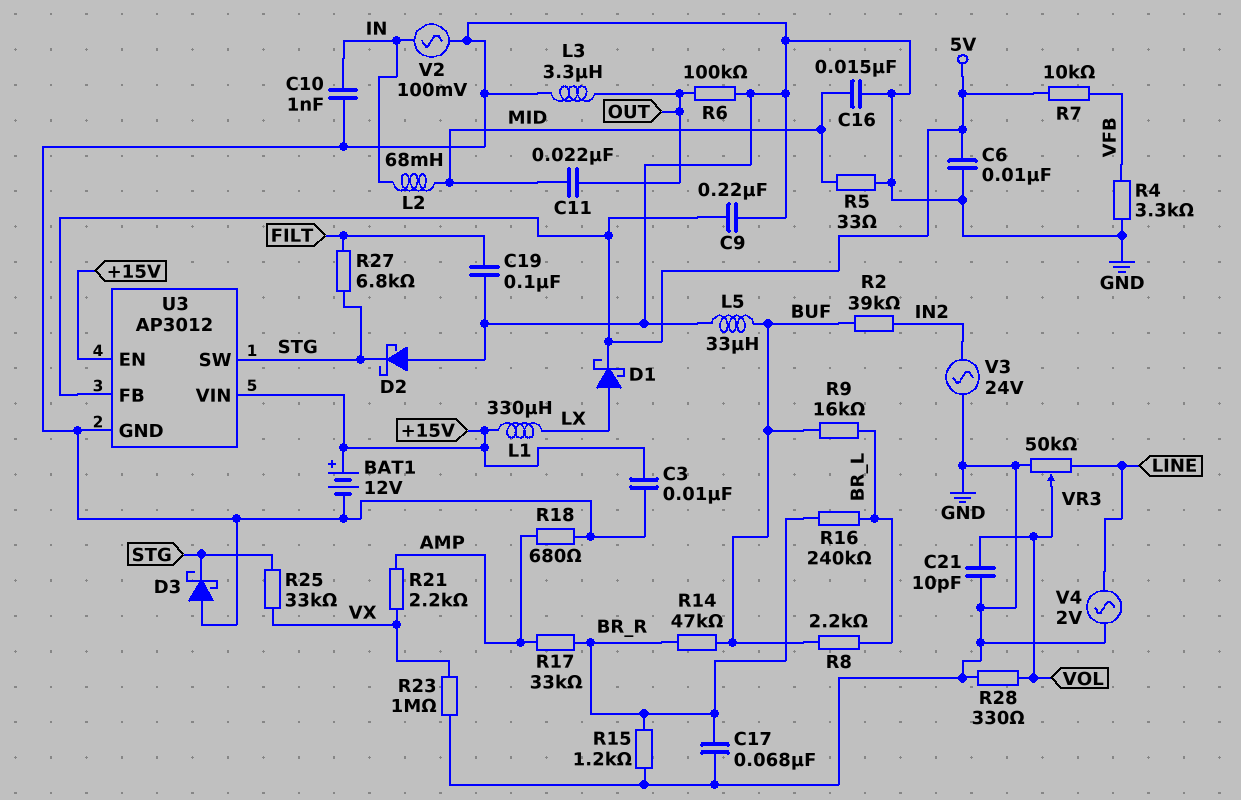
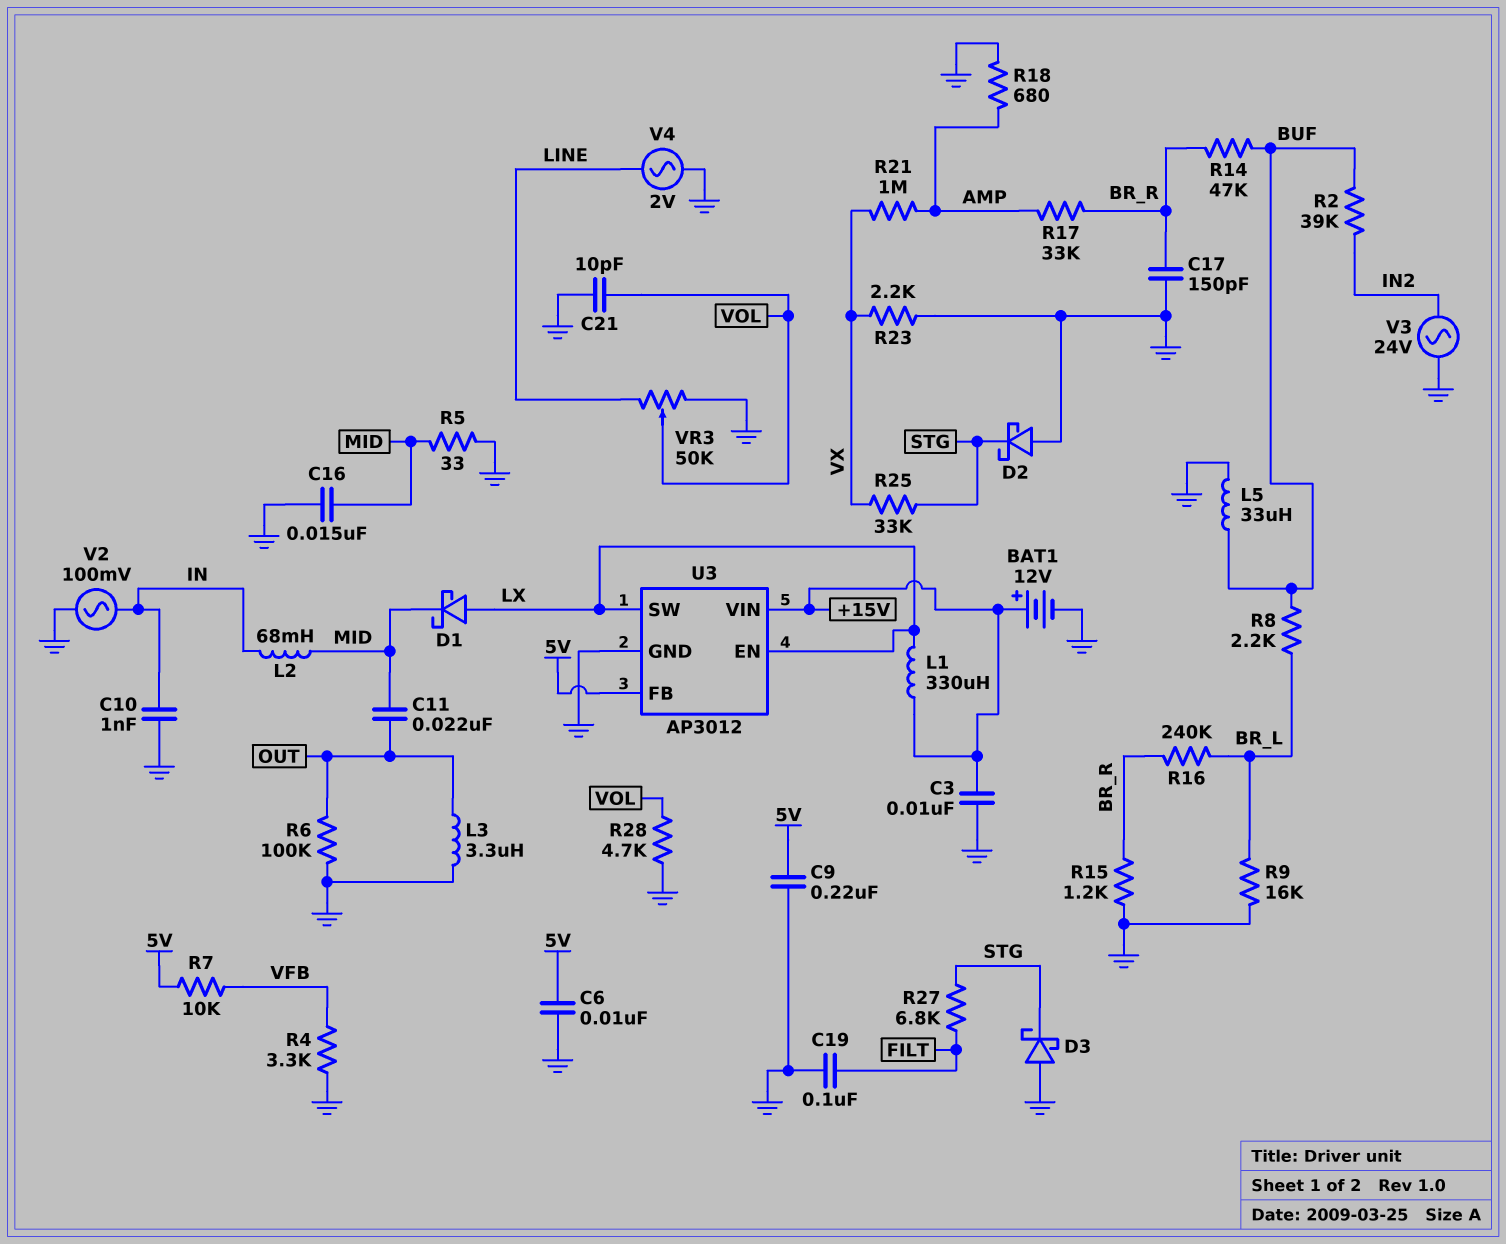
C17: 68nF (BR_R, GND) -> 150pF (BR_R, GND)
D1: schottky (A LX, K 5V) -> schottky (A LX, K MID)
R9: 16k (BR_L, BUF) -> 16k (BR_L, GND)
R21: 2.2k (AMP, VX) -> 1M (AMP, VX)
R23: 1M (GND, VX) -> 2.2k (GND, VX)
R28: 330 (GND, VOL) -> 4.7k (GND, VOL)
U3 pin EN: +15V -> LX
U3 pin SW: STG -> LX

